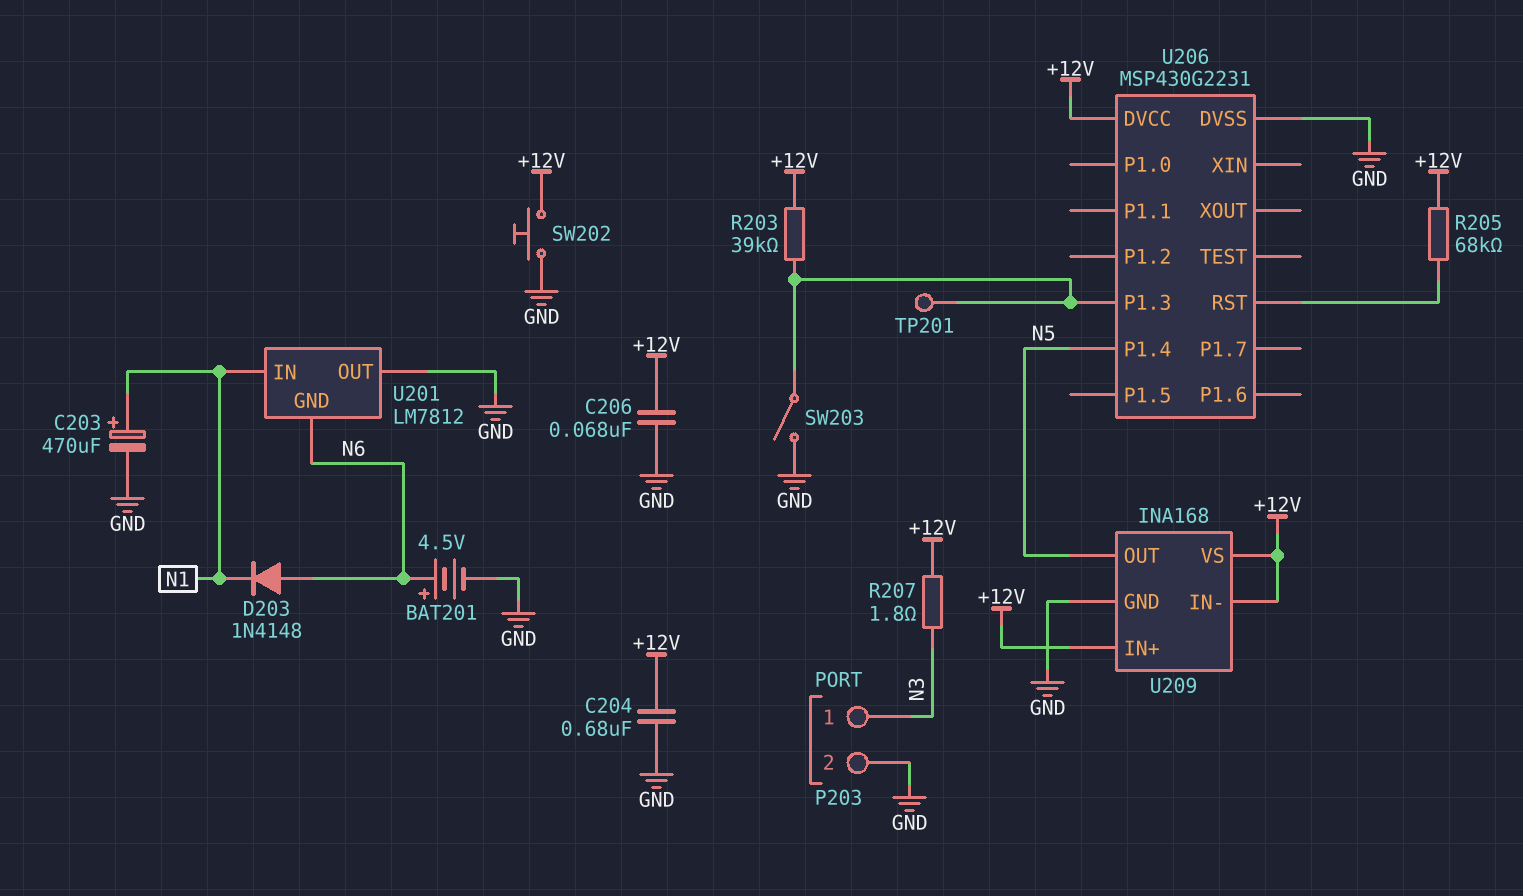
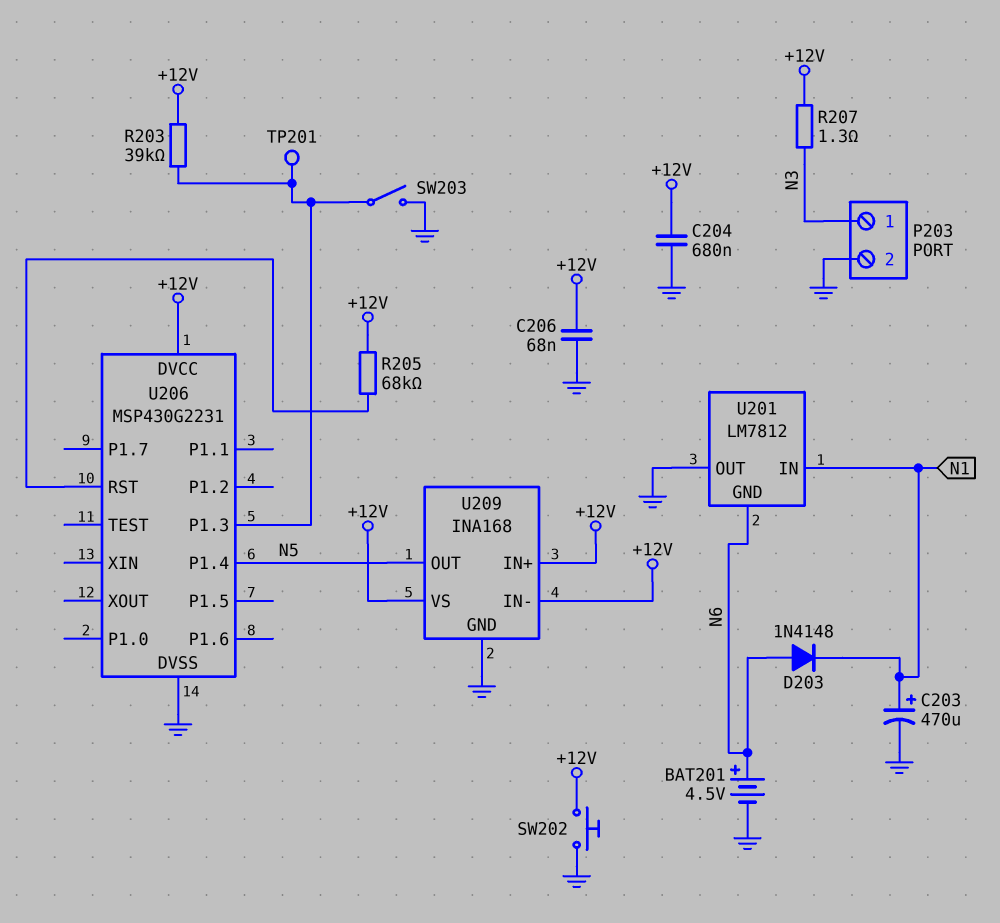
R207: 1.8 (+12V, N3) -> 1.3 (+12V, N3)

